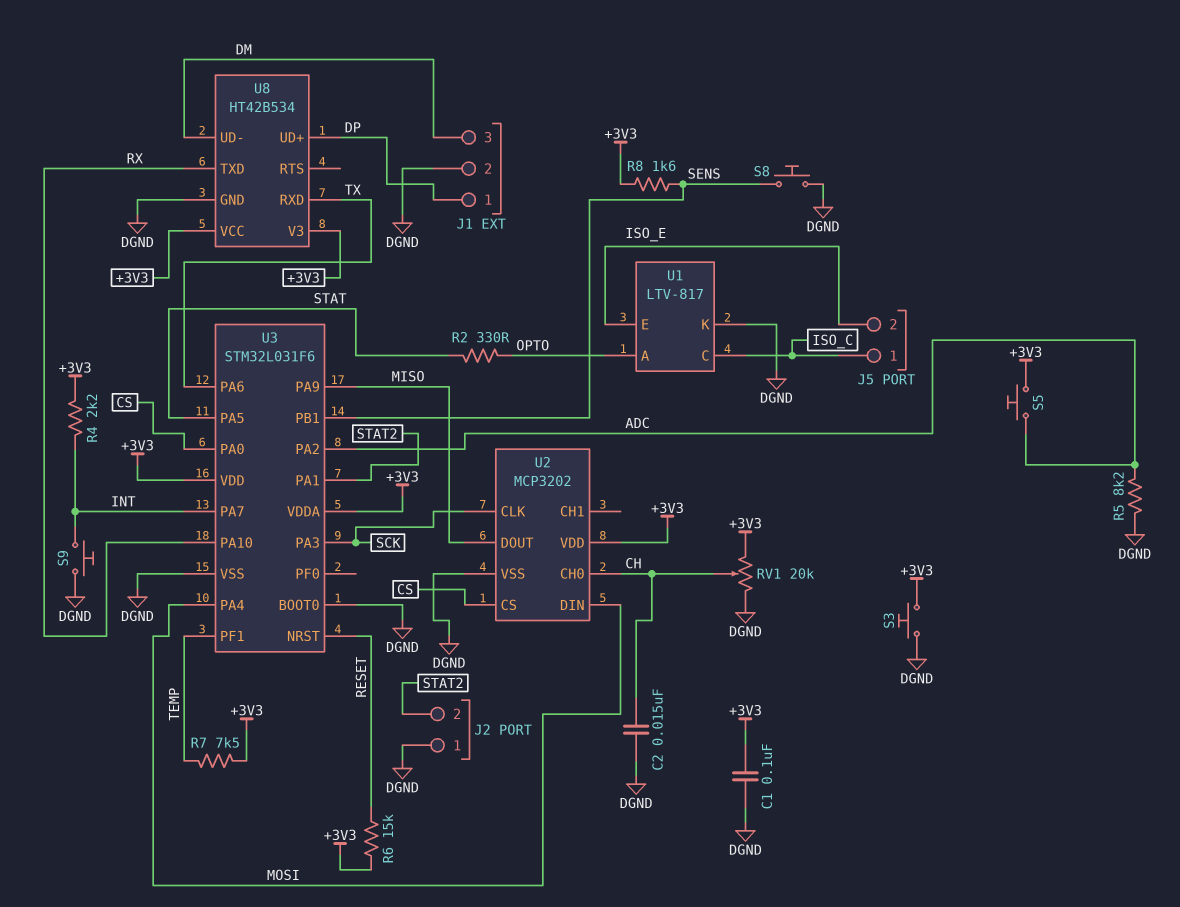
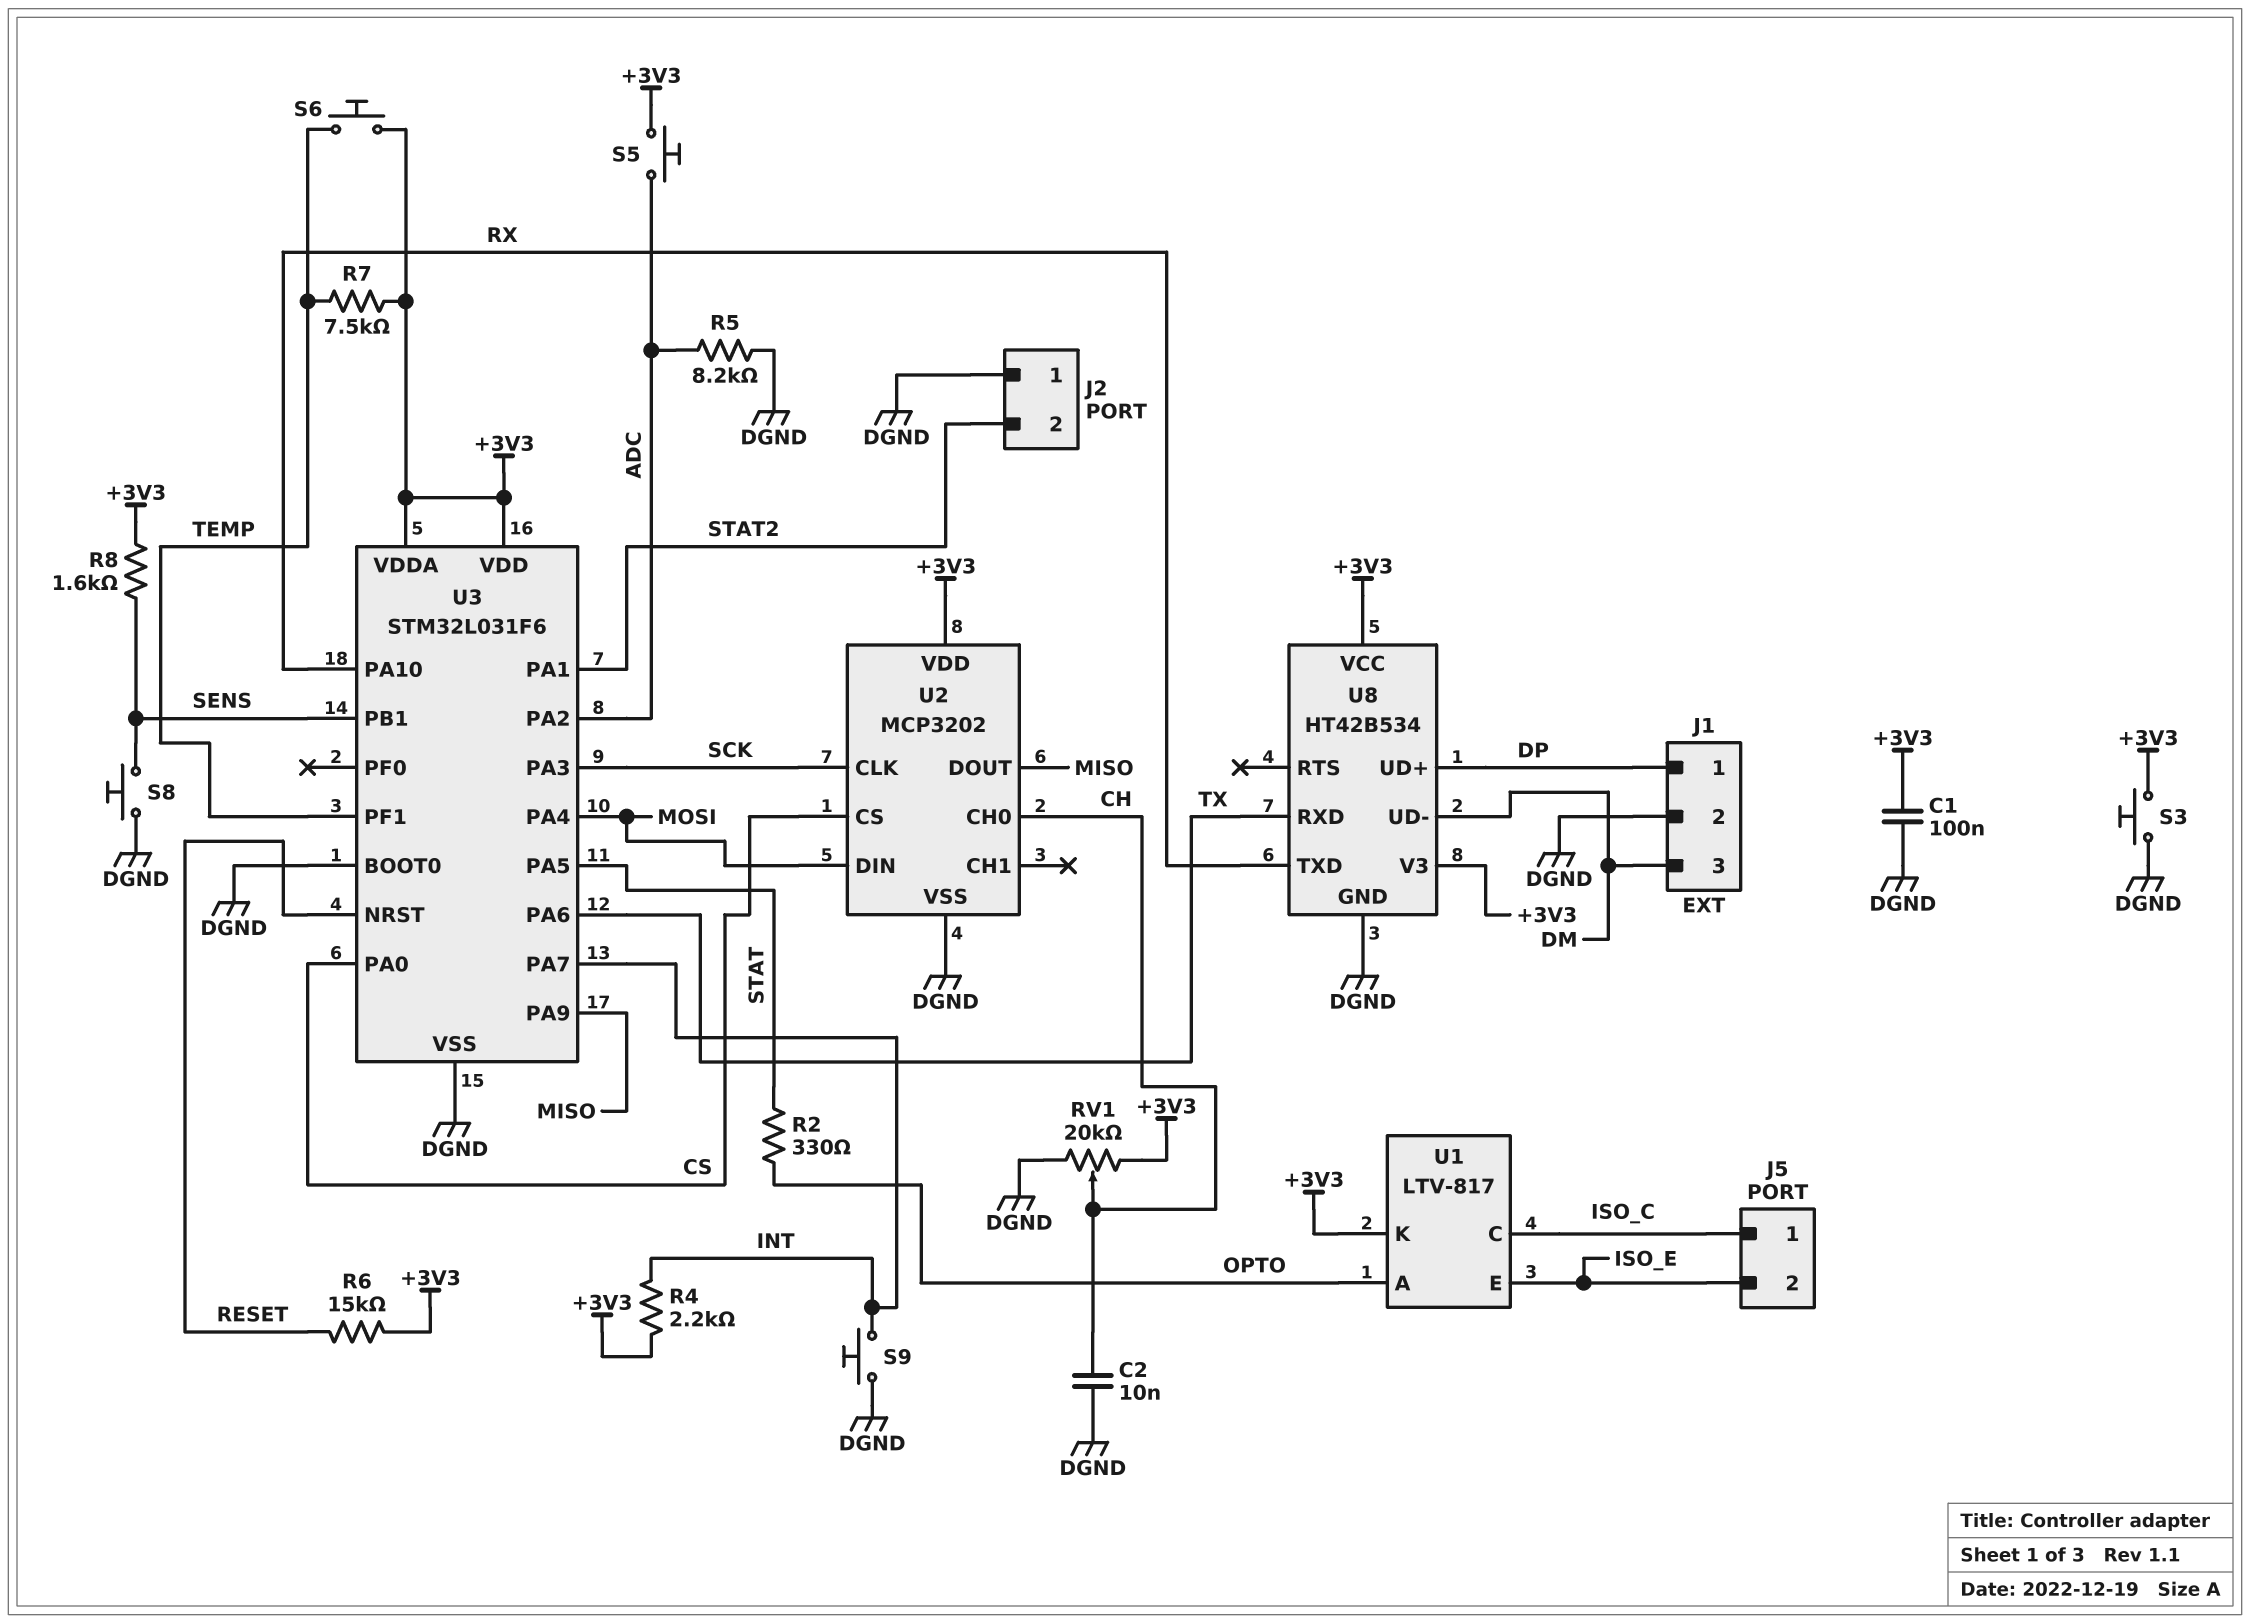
C2: 15nF (CH, DGND) -> 10nF (CH, DGND)
S6: none -> button (+3V3, TEMP)
U1 pin K: DGND -> +3V3

